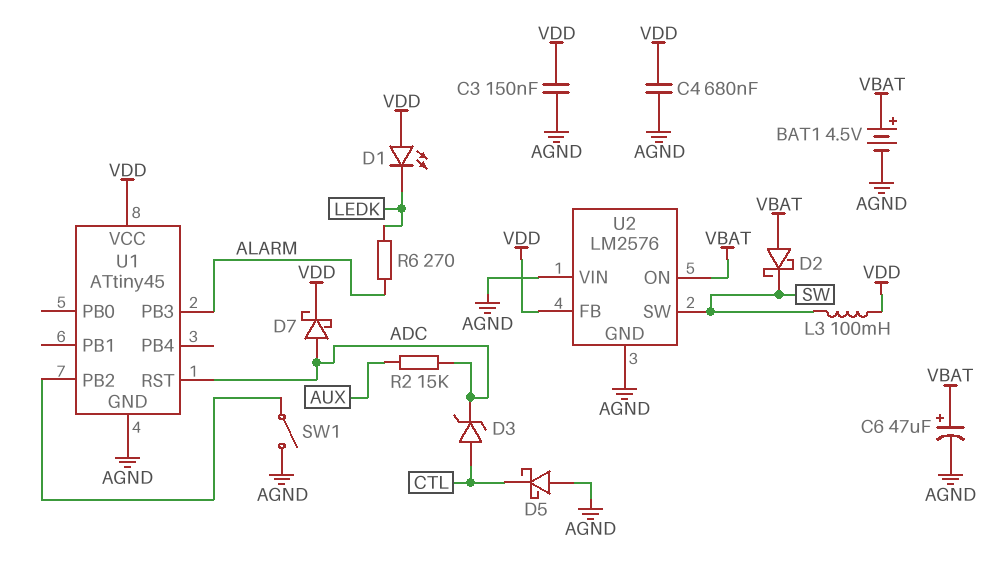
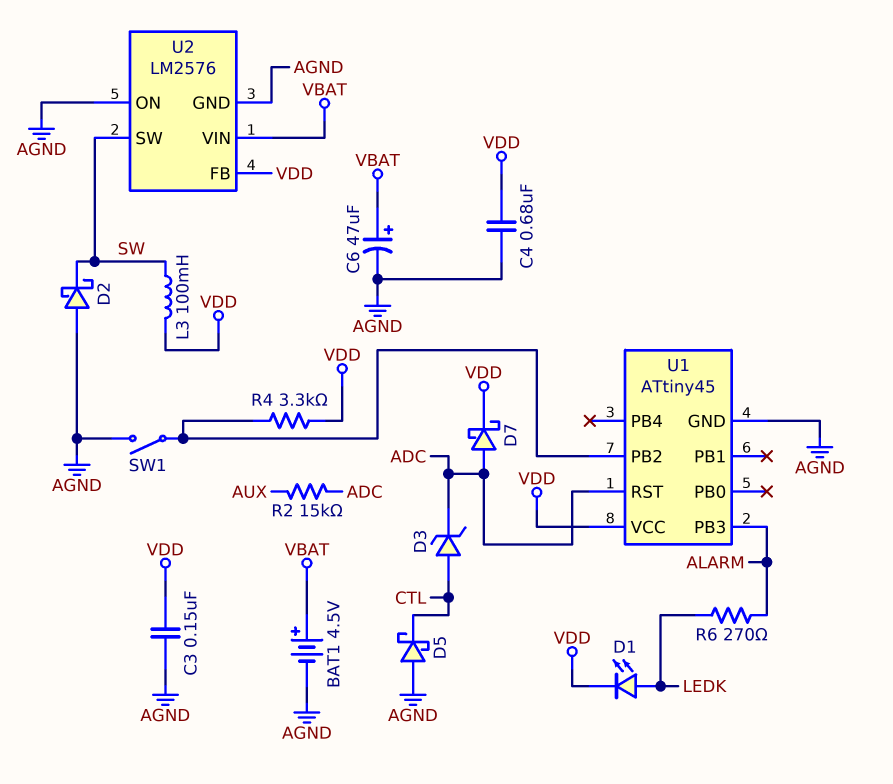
D1: LED (A VDD, K LEDK) -> LED (A LEDK, K VDD)
D2: schottky (A VBAT, K SW) -> schottky (A AGND, K SW)
R4: none -> 3.3k (U1/PB2, VDD)
U2 pin ON: VBAT -> AGND
U2 pin VIN: AGND -> VBAT

